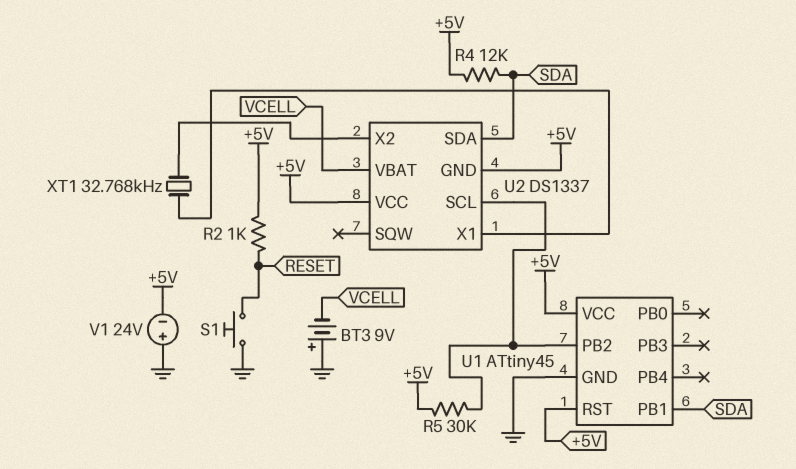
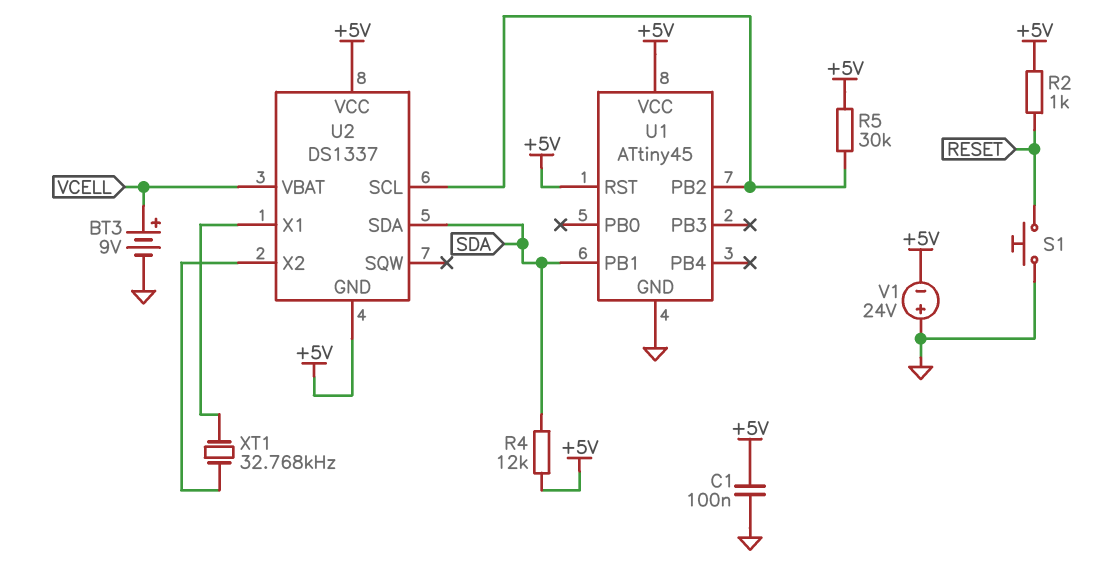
BT3: 9V (plus GND, minus VCELL) -> 9V (plus VCELL, minus GND)
C1: none -> 100nF (+5V, GND)

